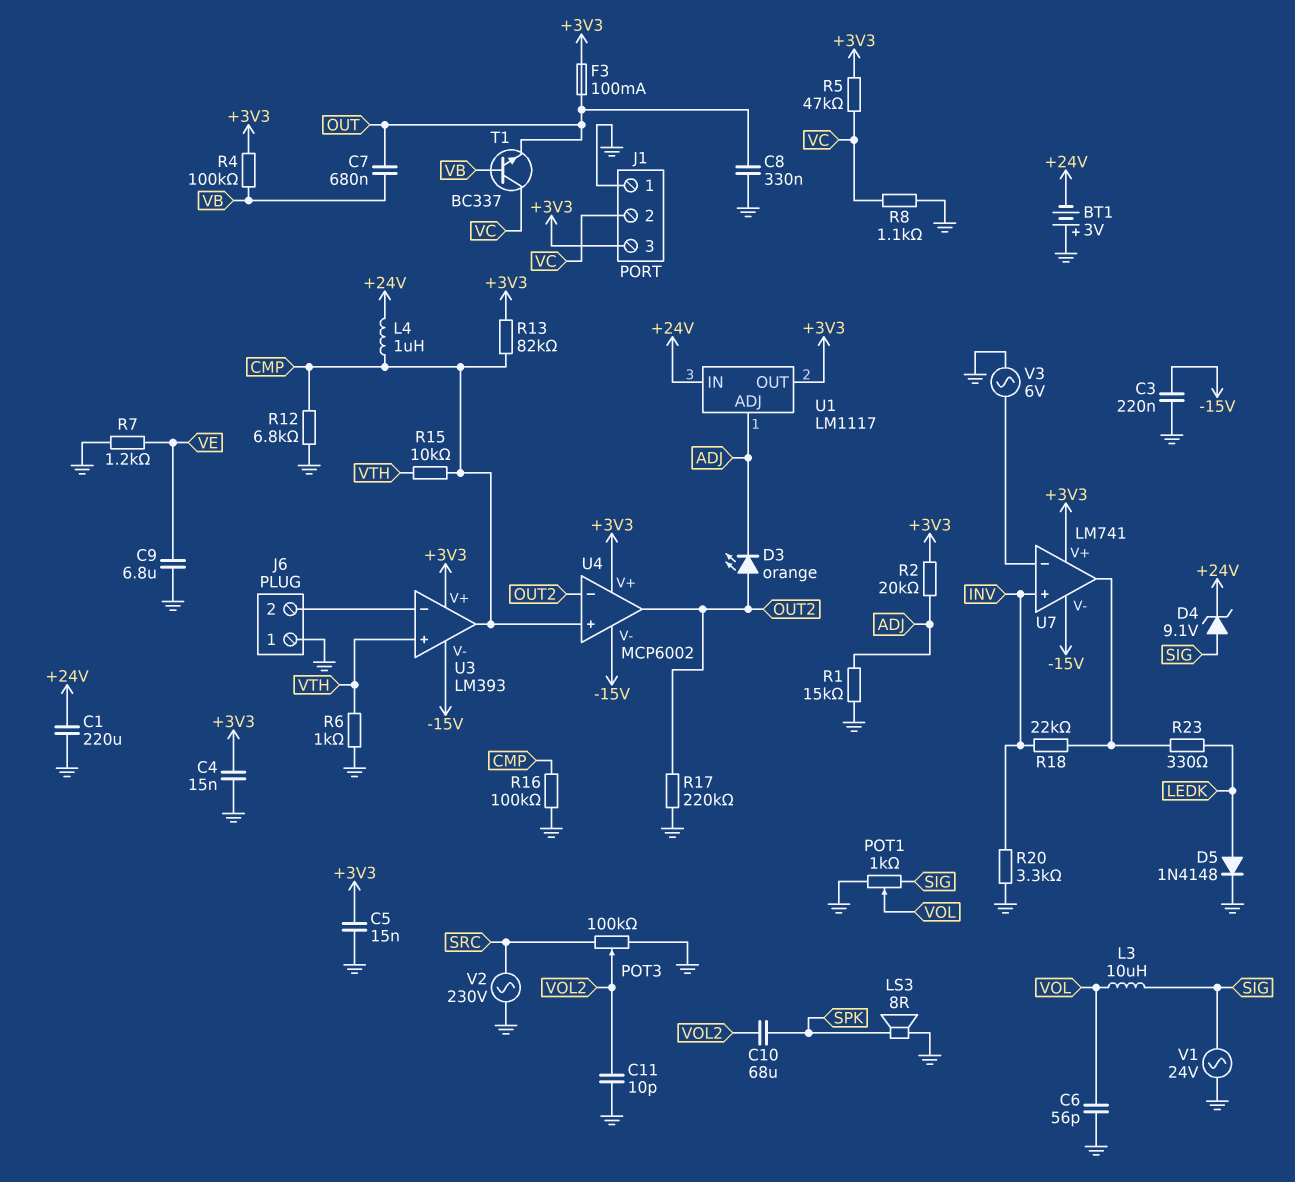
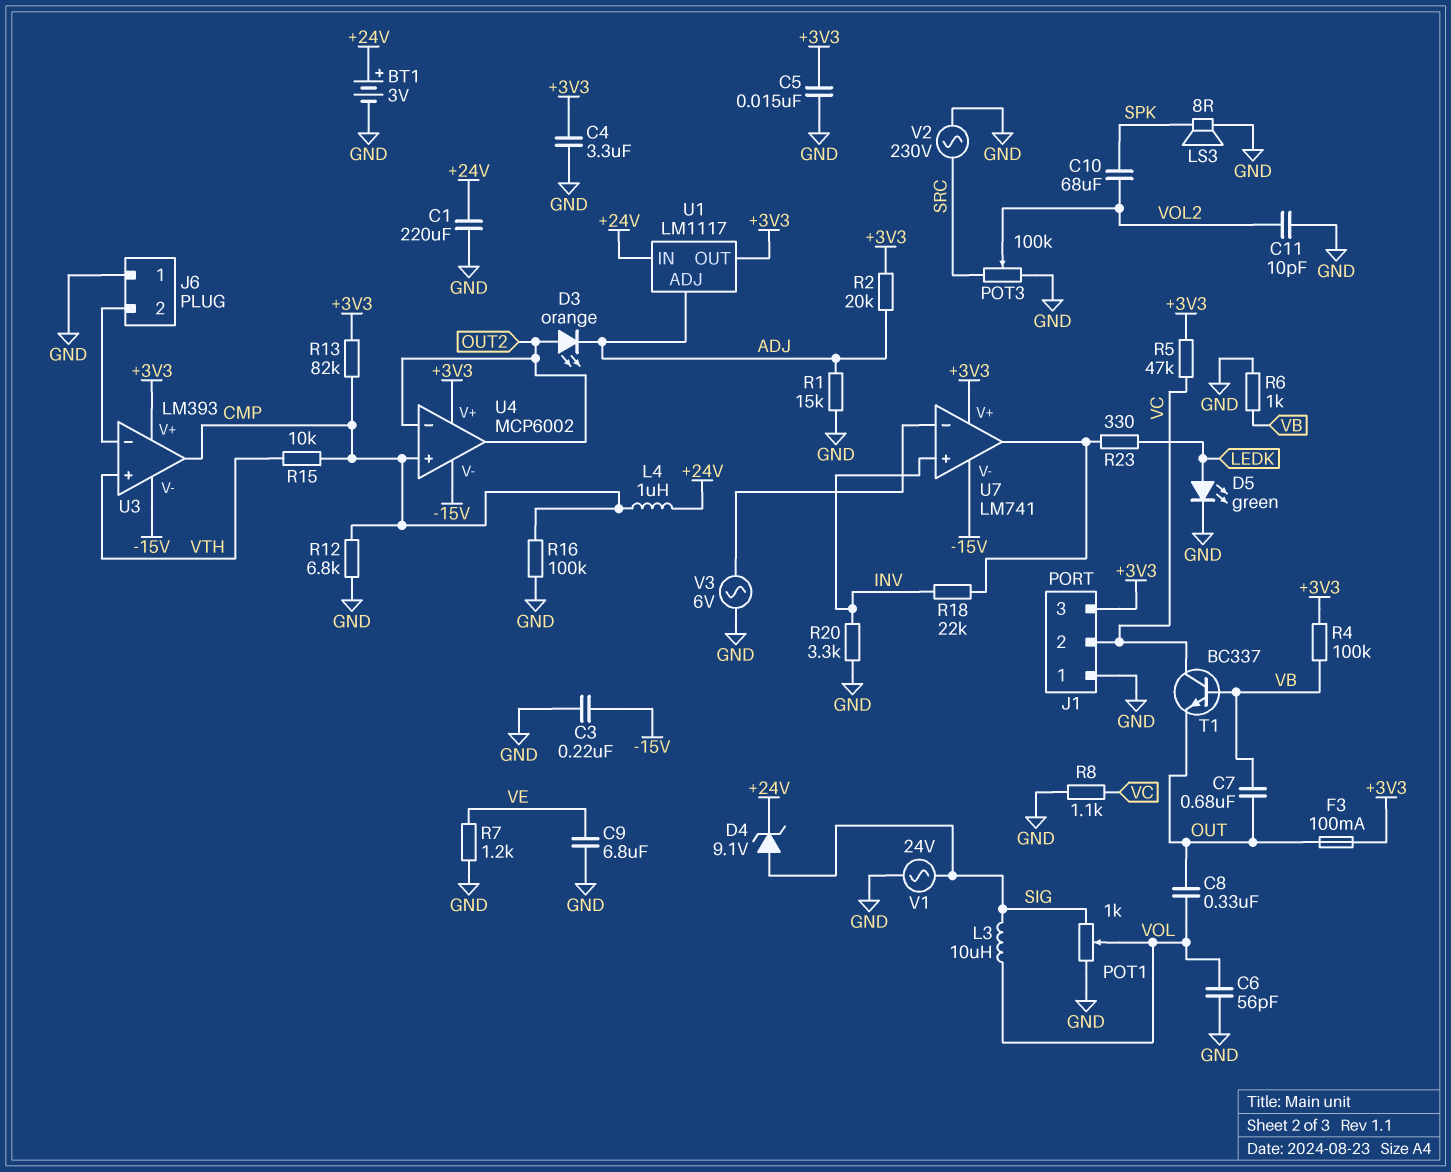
BT1: 3V (plus GND, minus +24V) -> 3V (plus +24V, minus GND)
C4: 15nF (+3V3, GND) -> 3.3uF (+3V3, GND)
C8: 330nF (GND, OUT) -> 330nF (OUT, VOL)
D5: diode 1N4148 (A LEDK, K GND) -> LED green (A LEDK, K GND)
R6: 1k (GND, VTH) -> 1k (GND, VB)
R17: 220k (GND, OUT2) -> none

